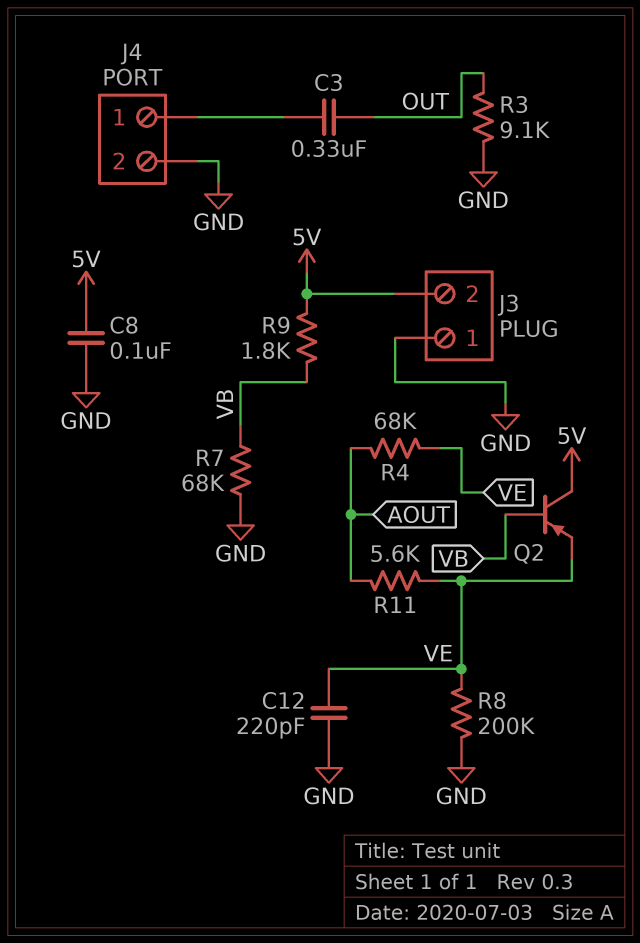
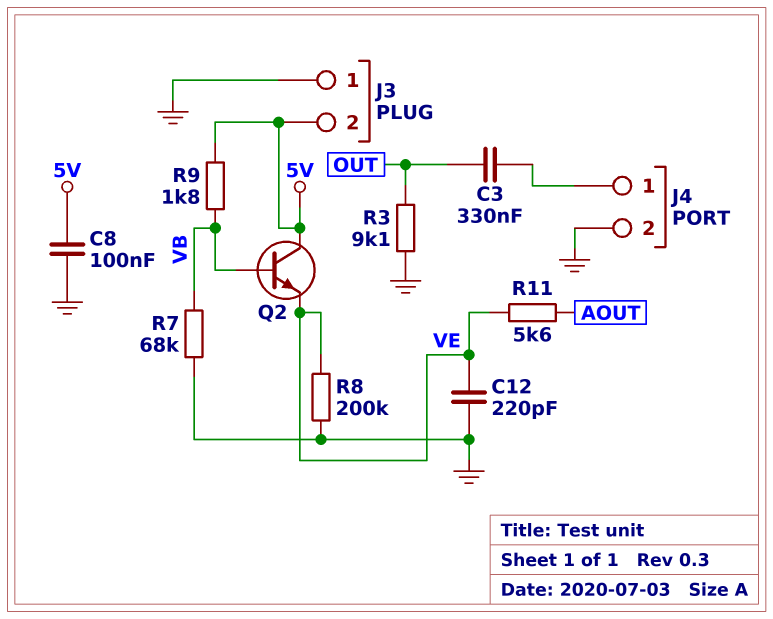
Q2: PNP (B VB, C 5V, E VE) -> NPN (B VB, C 5V, E VE)
R4: 68k (AOUT, VE) -> none

